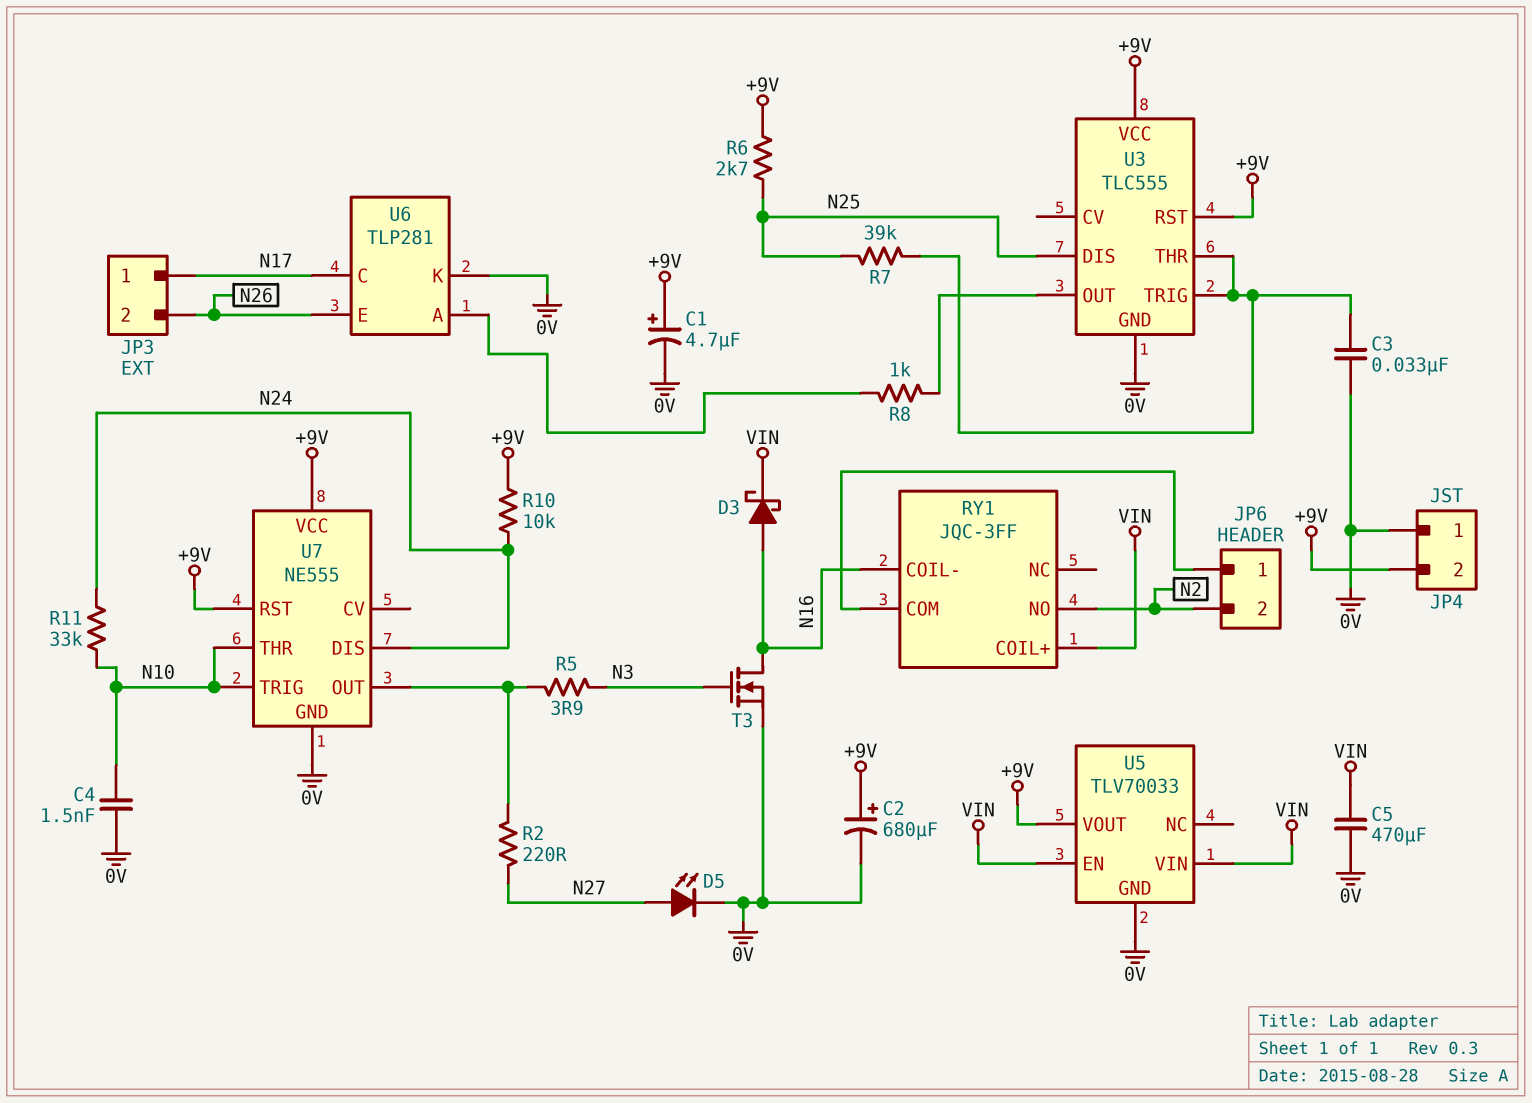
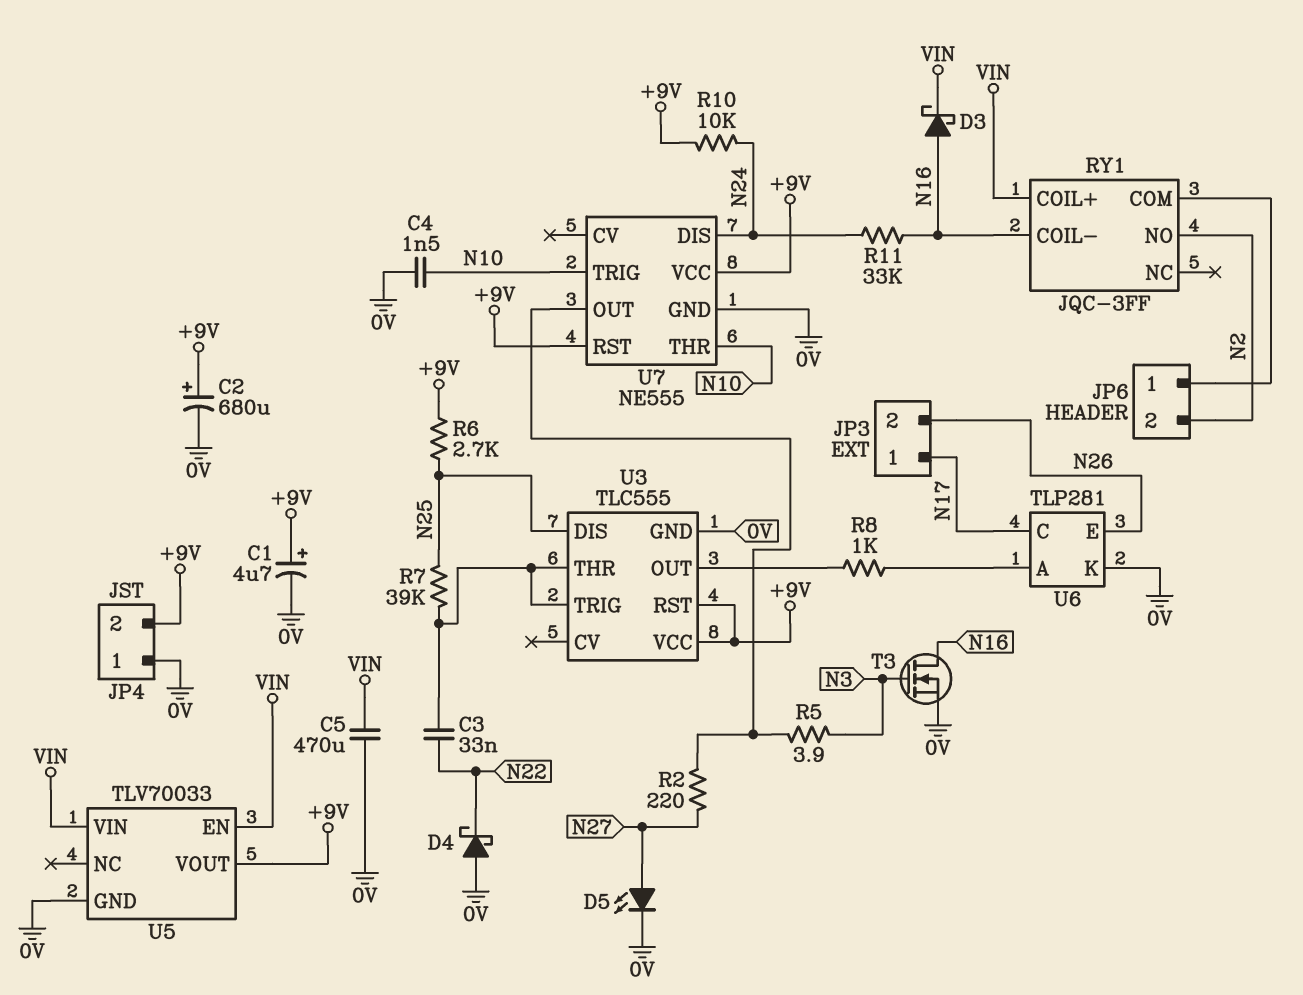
C3: 33nF (0V, U3/THR) -> 33nF (N22, U3/THR)
D4: none -> schottky (A 0V, K N22)
R11: 33k (N10, N24) -> 33k (N16, N24)

